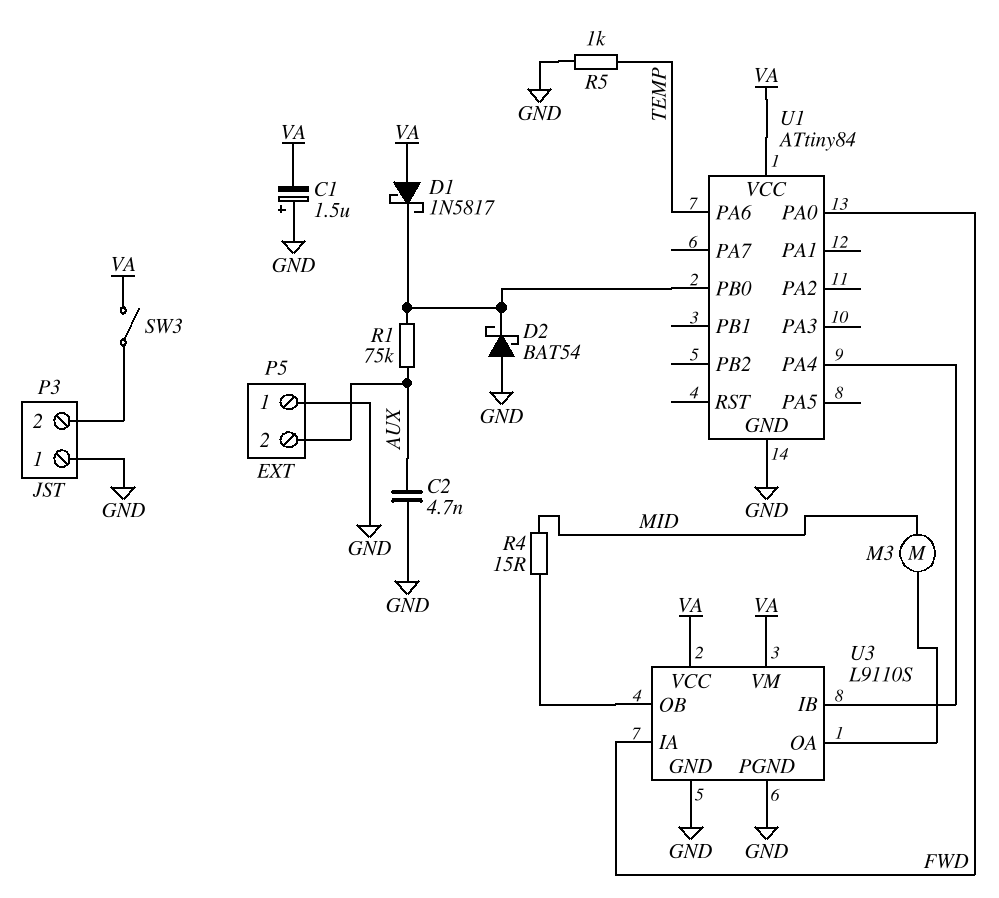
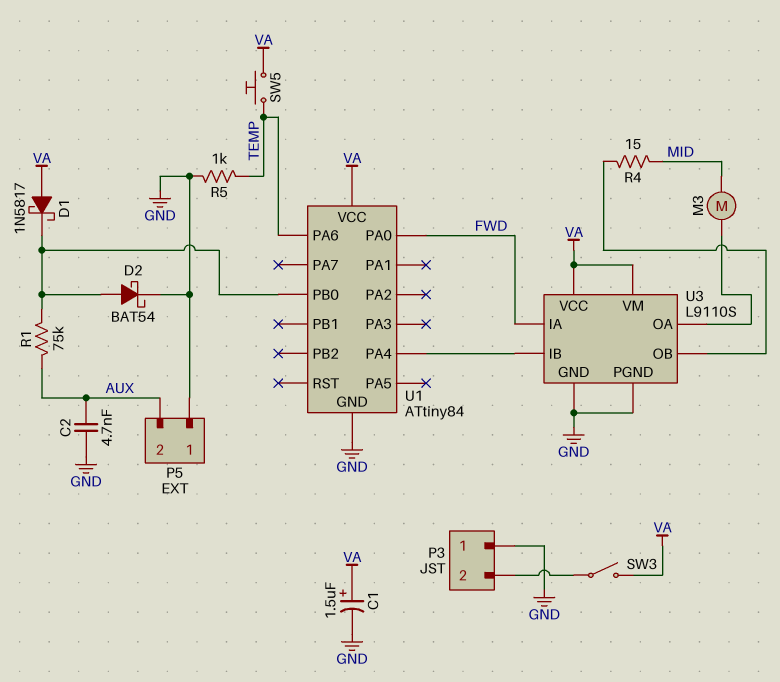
C1: 1.5uF (plus GND, minus VA) -> 1.5uF (plus VA, minus GND)
D2: schottky BAT54 (A GND, K U1/PB0) -> schottky BAT54 (A U1/PB0, K GND)
SW5: none -> button (TEMP, VA)

